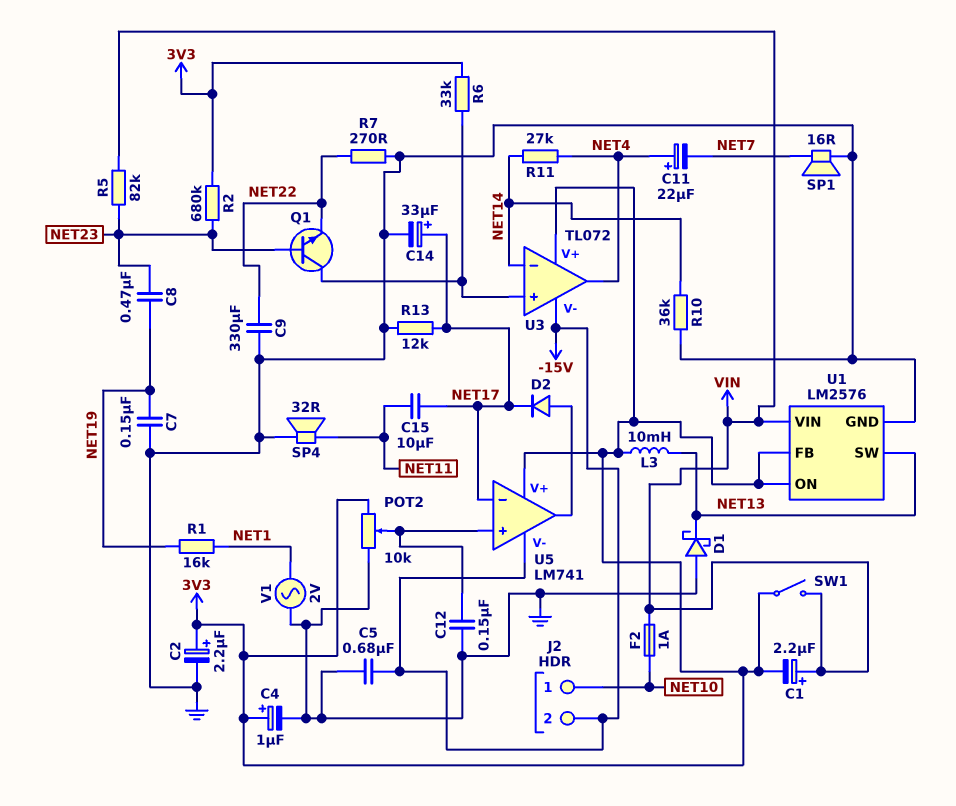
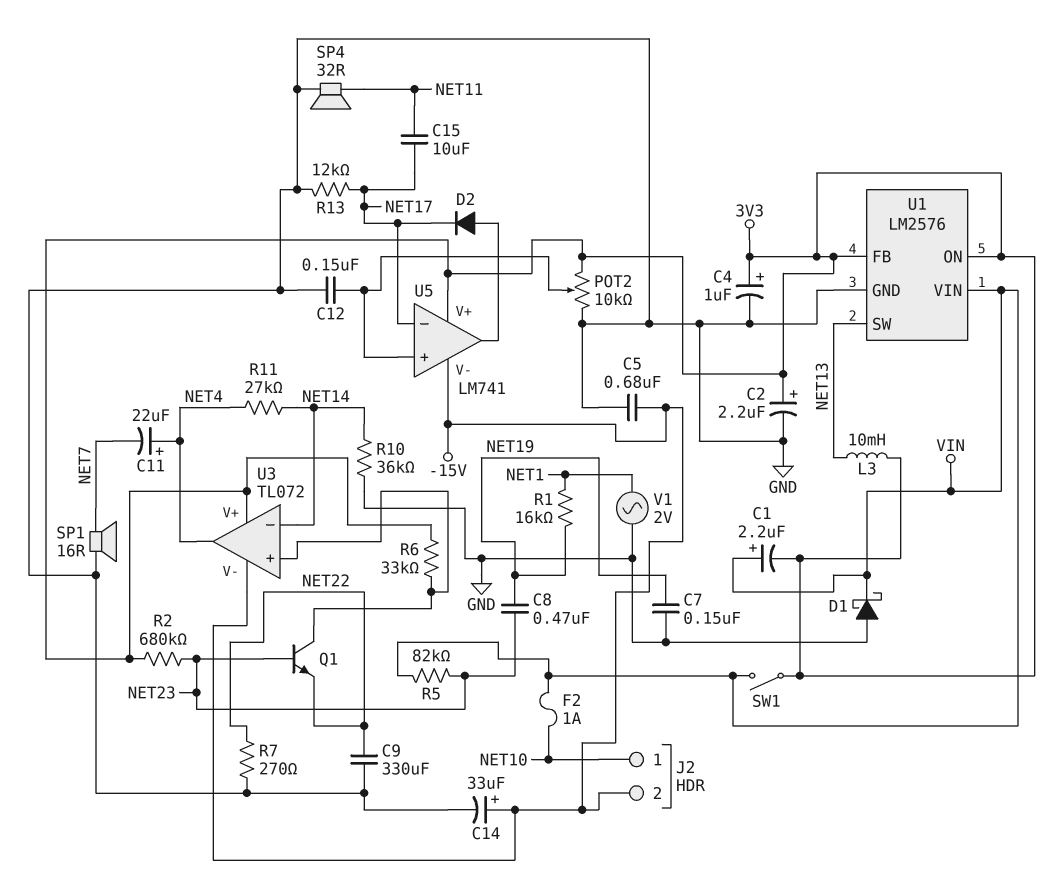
C14: 33uF (plus NET17, minus GND) -> 33uF (plus -15V, minus GND)
D1: schottky (A GND, K NET13) -> schottky (A GND, K VIN)

